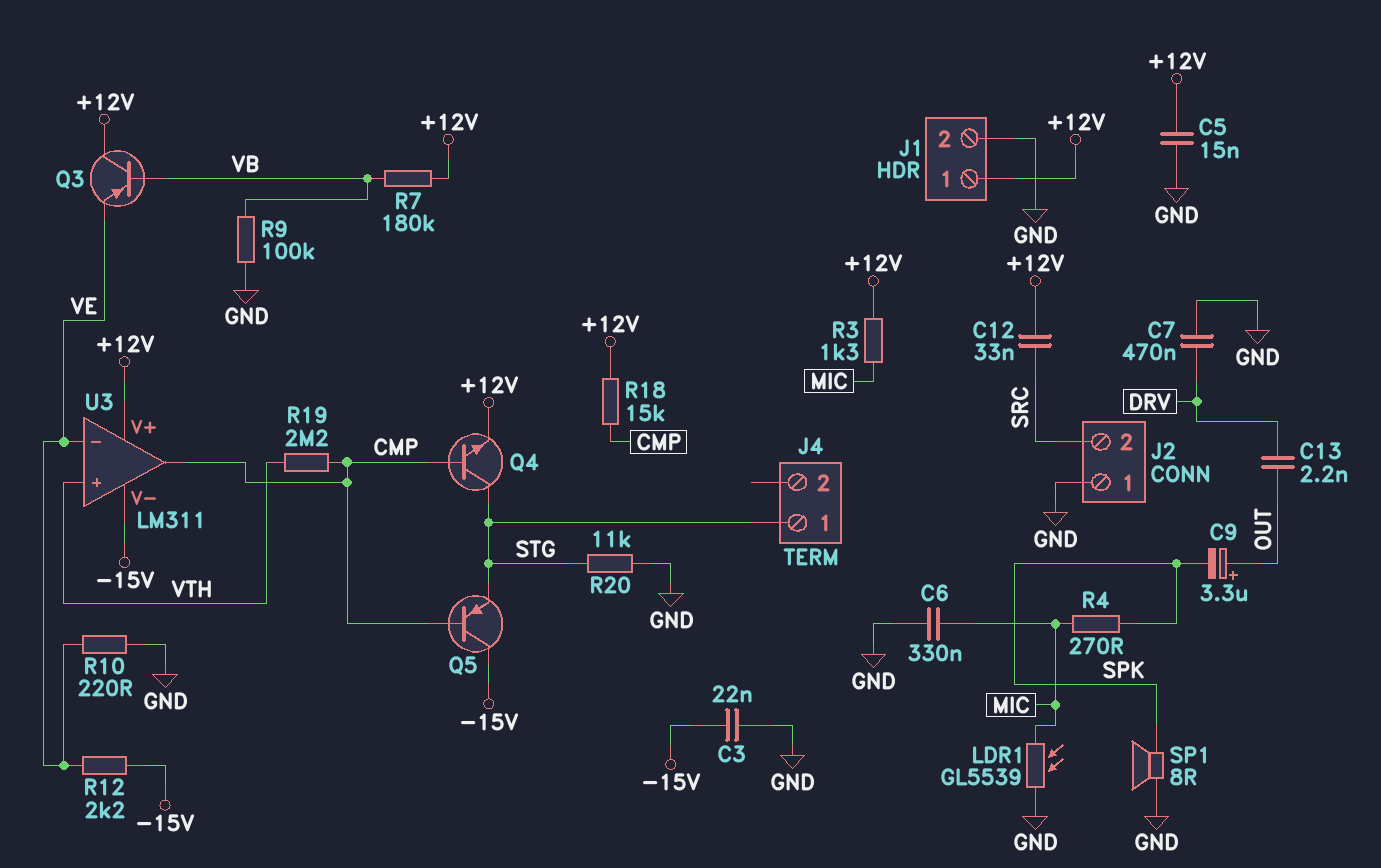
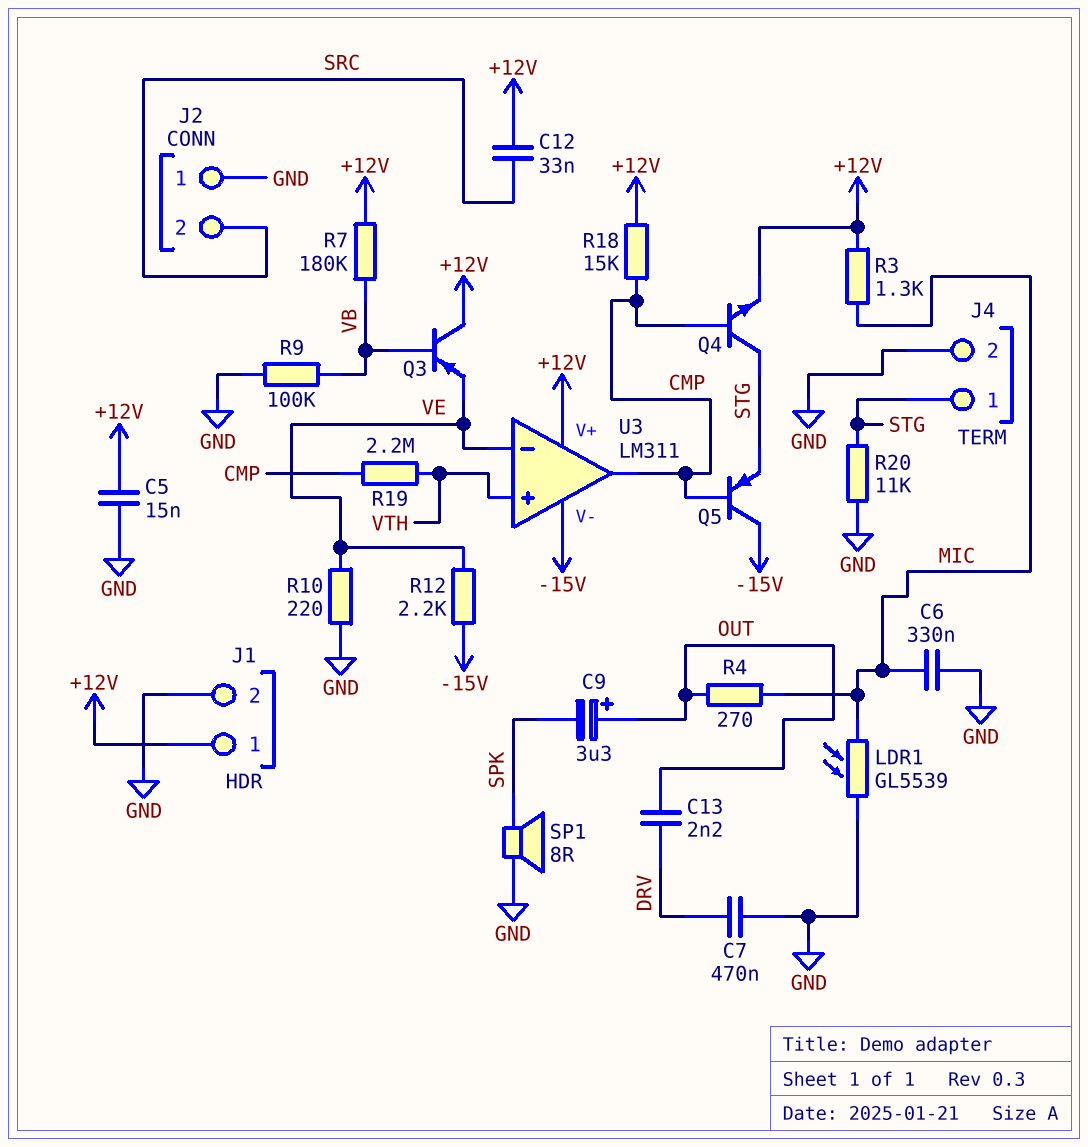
C3: 22nF (-15V, GND) -> none
J4 pin 2: none -> GND
R4: 270 (MIC, SPK) -> 270 (MIC, OUT)

